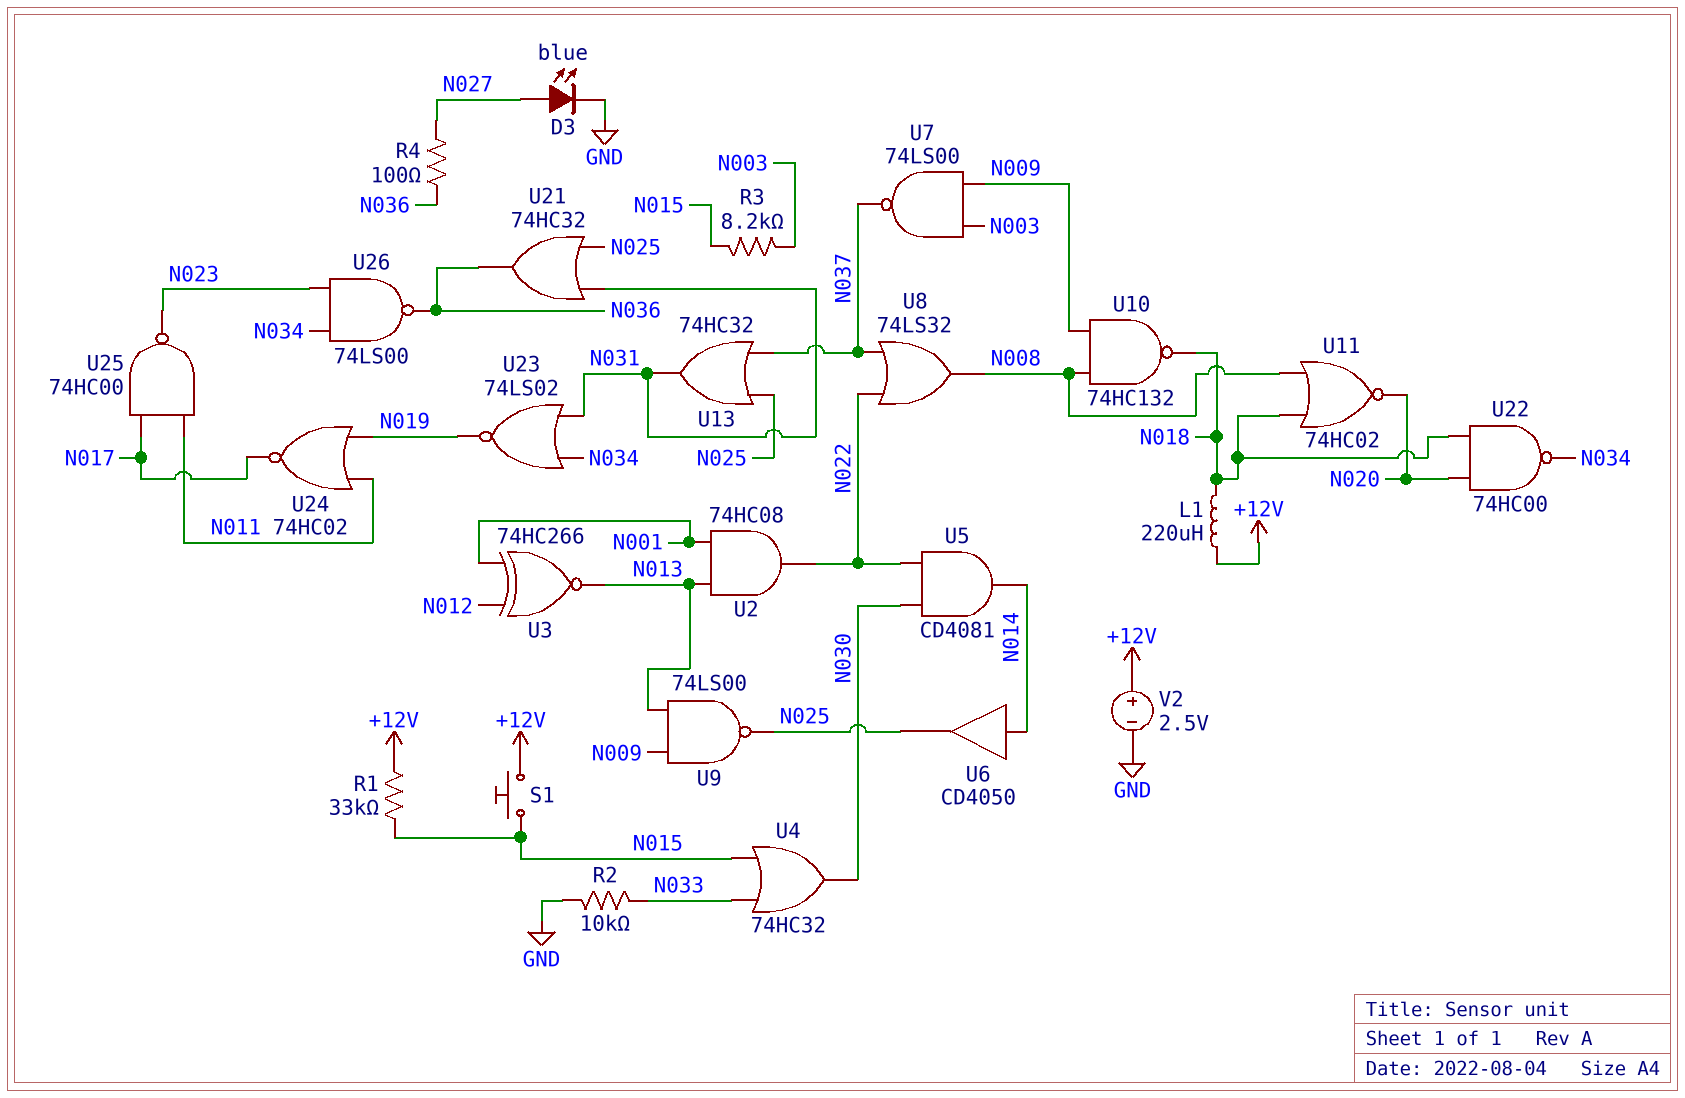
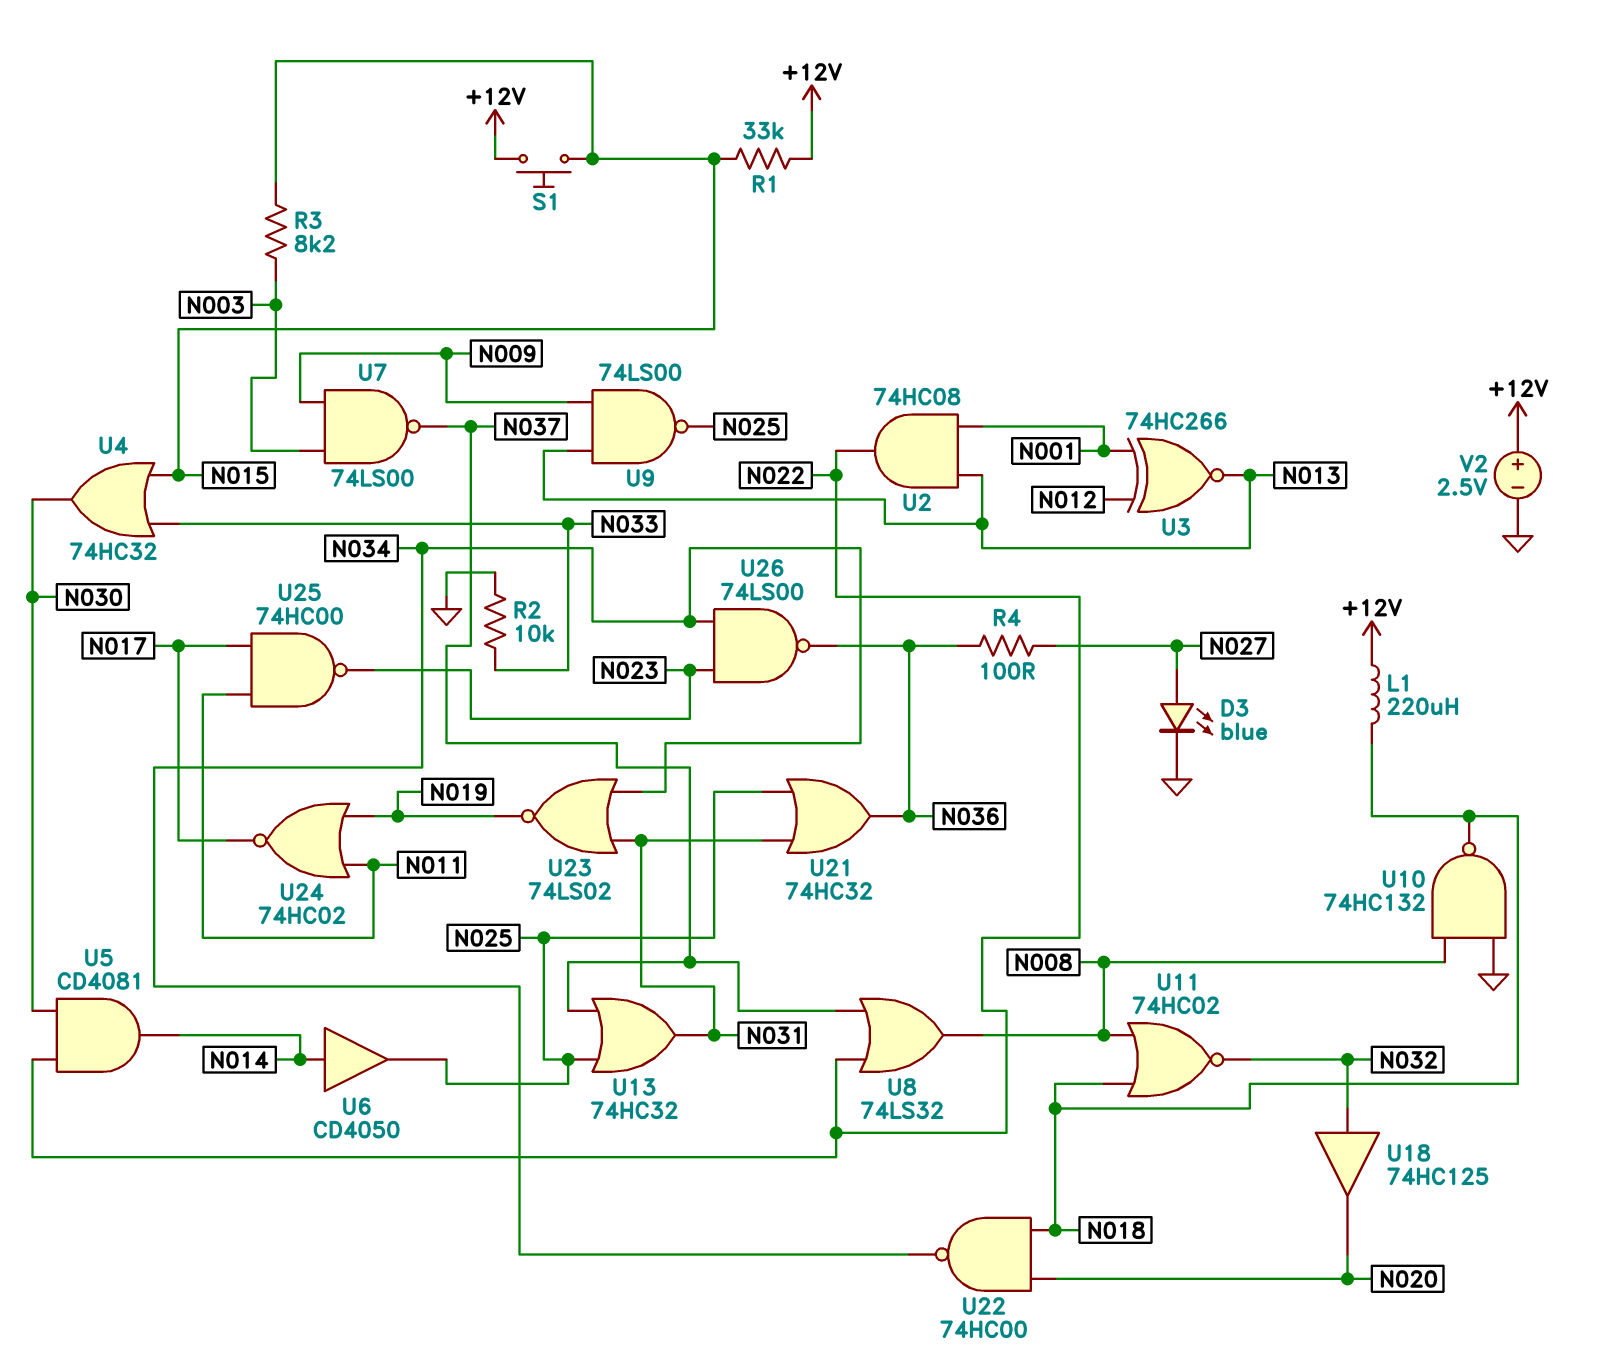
U10: NAND 74HC132 (in N008, in N009, out N018) -> NAND 74HC132 (in GND, in N008, out N018)
U11: NOR 74HC02 (in N008, in N018, out N020) -> NOR 74HC02 (in N008, in N018, out N032)
U18: none -> buffer 74HC125 (in N032, out N020)

